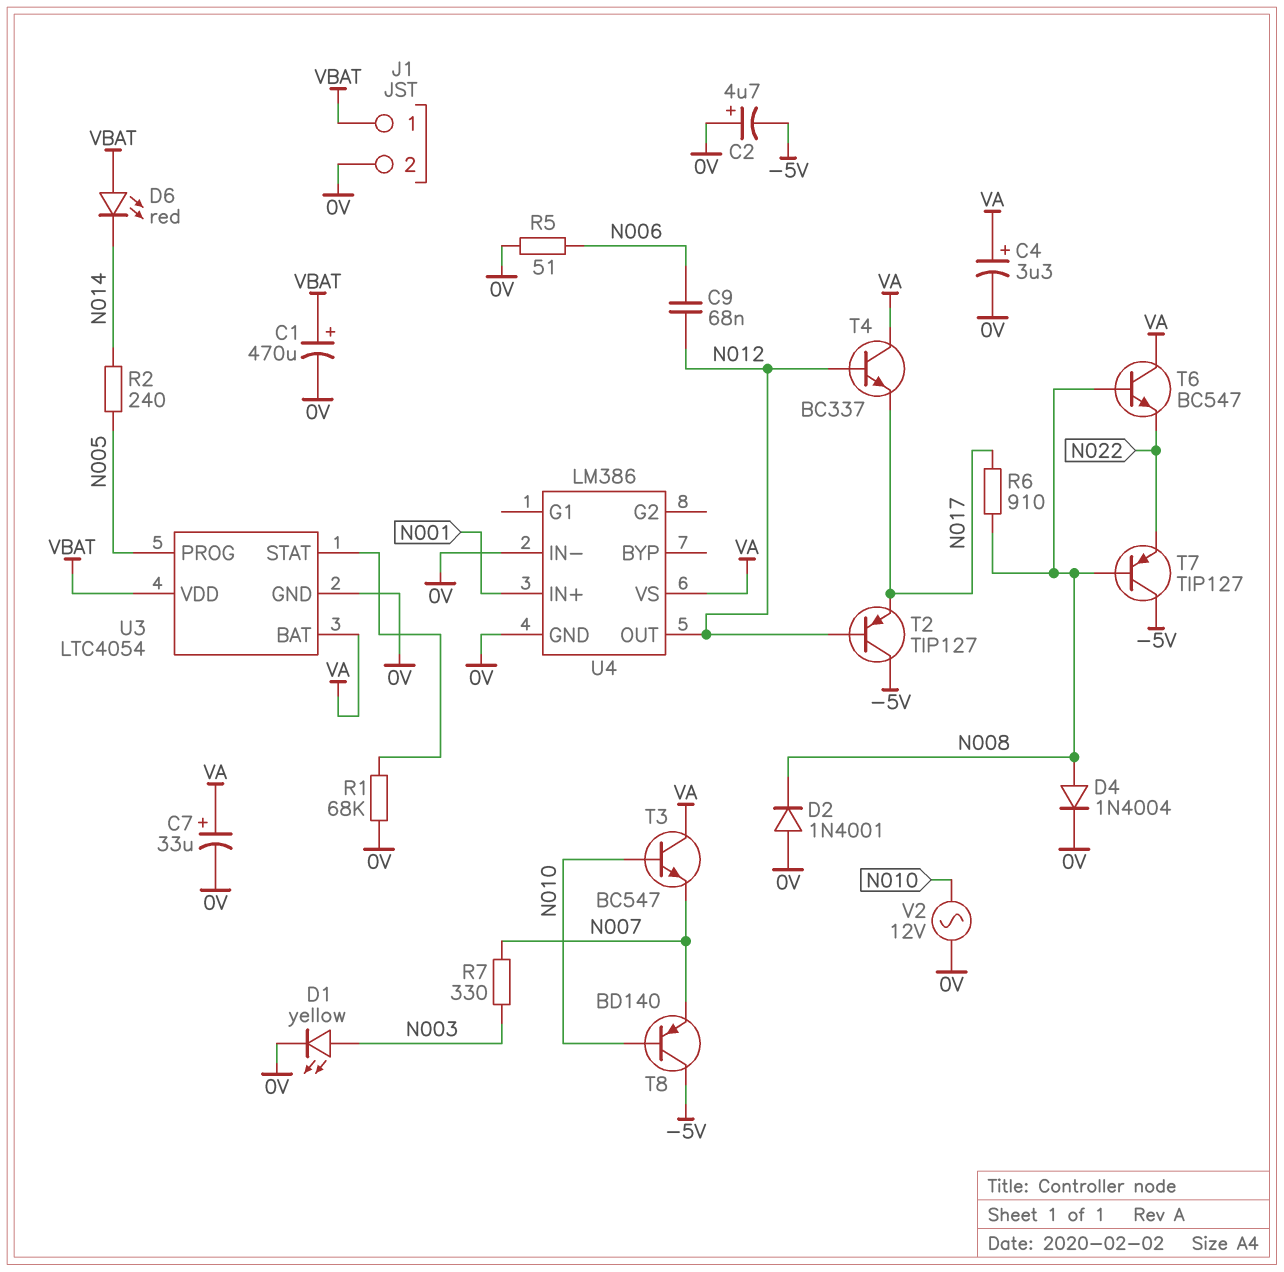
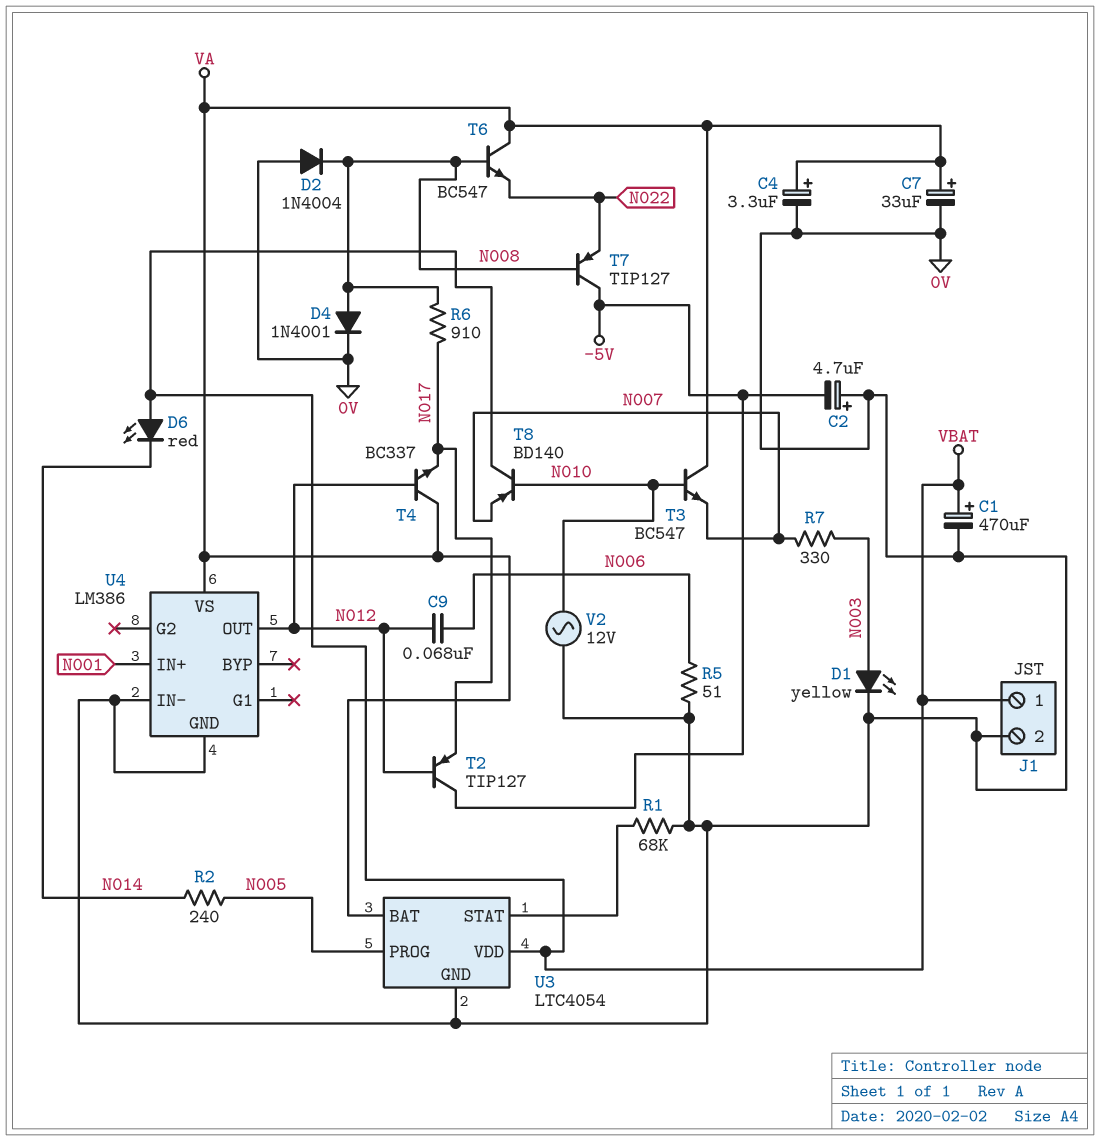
D2: diode 1N4001 (A 0V, K N008) -> diode 1N4004 (A 0V, K N008)
D4: diode 1N4004 (A N008, K 0V) -> diode 1N4001 (A N008, K 0V)
T8: PNP BD140 (B N010, C -5V, E N007) -> PNP BD140 (B N010, C VBAT, E N007)

